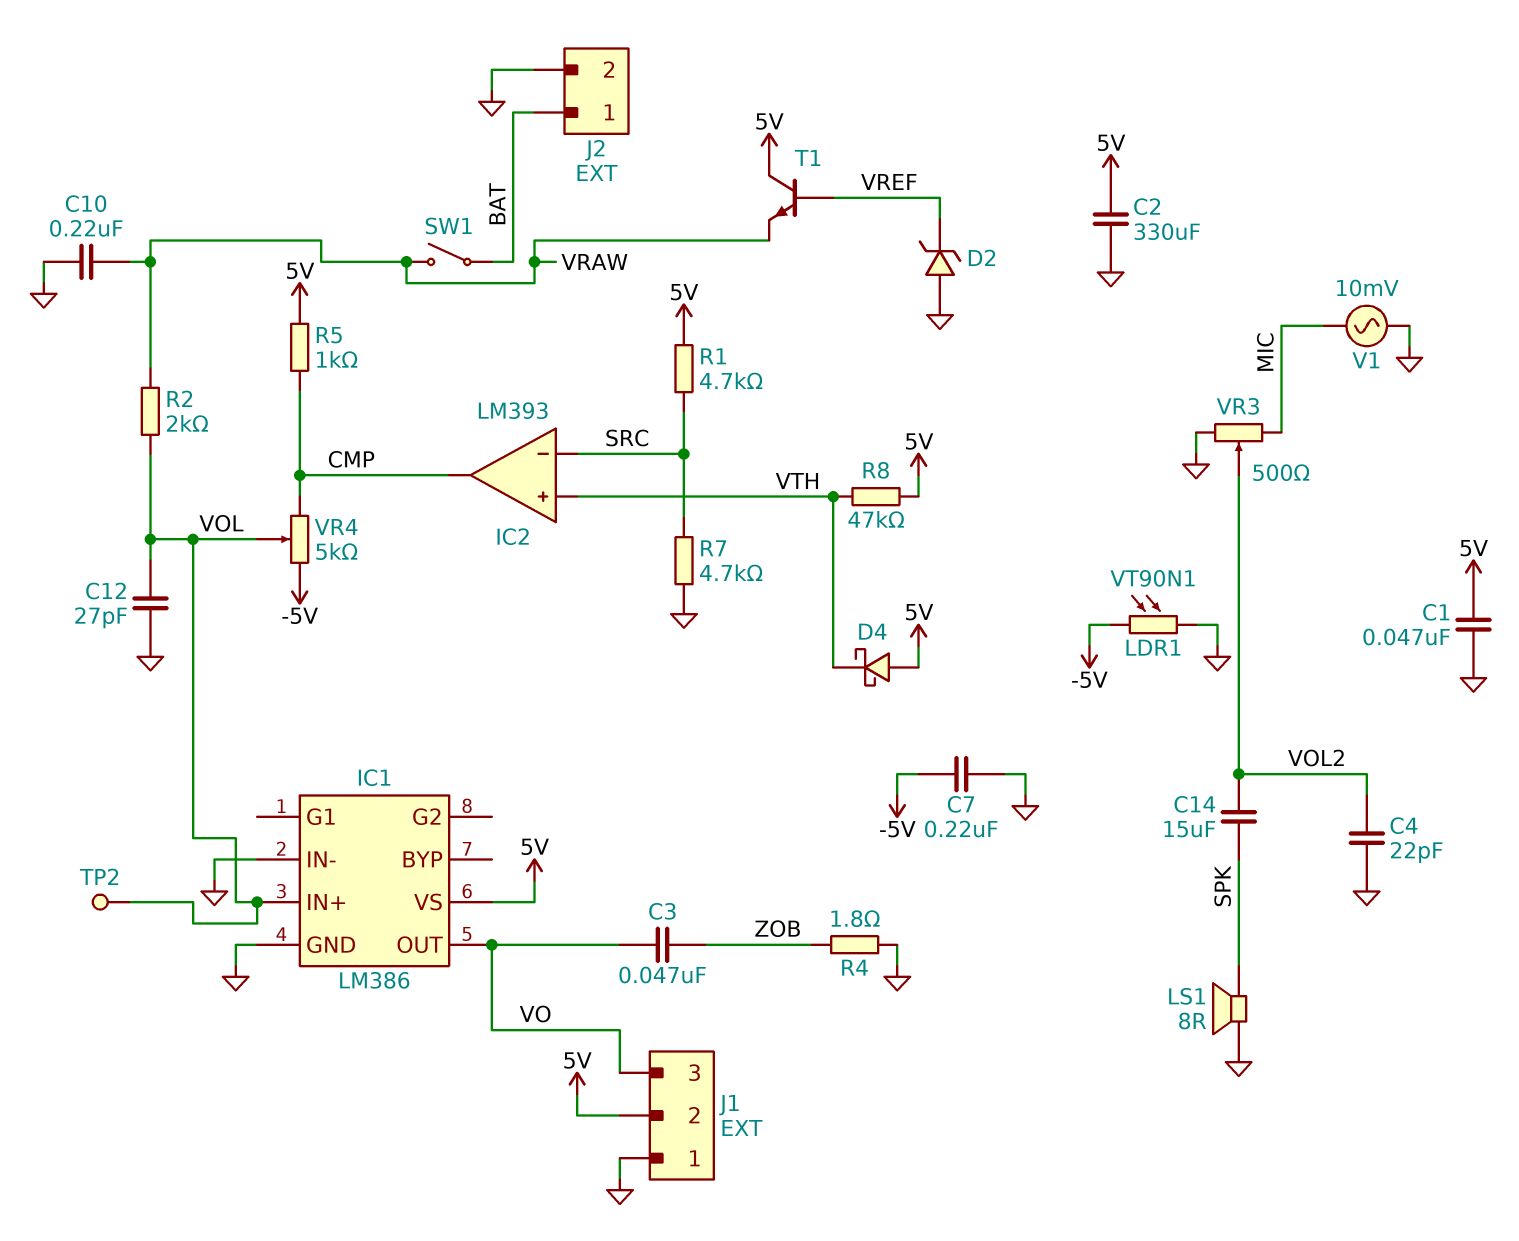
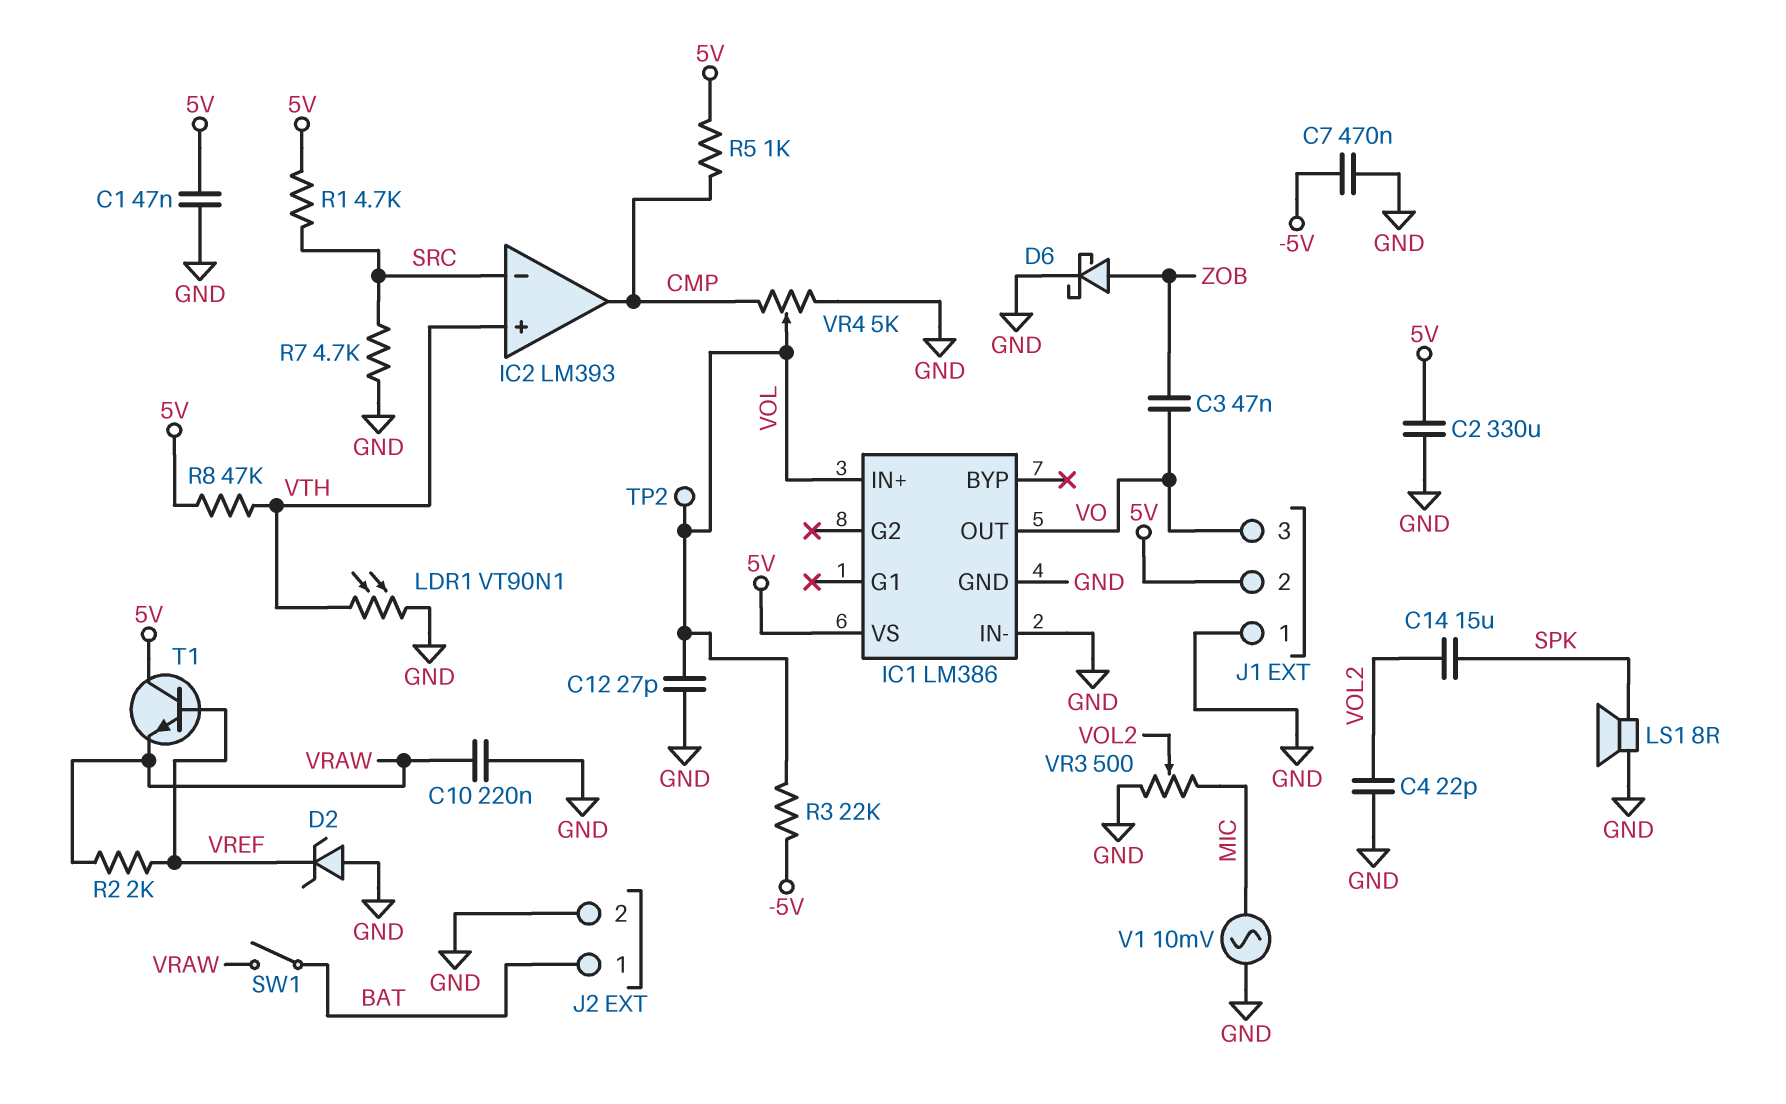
C7: 220nF (-5V, GND) -> 470nF (-5V, GND)
D4: schottky (A 5V, K VTH) -> none
D6: none -> schottky (A ZOB, K GND)
LDR1: VT90N1 (-5V, GND) -> VT90N1 (GND, VTH)
R2: 2k (VOL, VRAW) -> 2k (VRAW, VREF)
R3: none -> 22k (-5V, VOL)
R4: 1.8 (GND, ZOB) -> none
VR4: 5k (-5V, CMP, wiper VOL) -> 5k (CMP, GND, wiper VOL)

